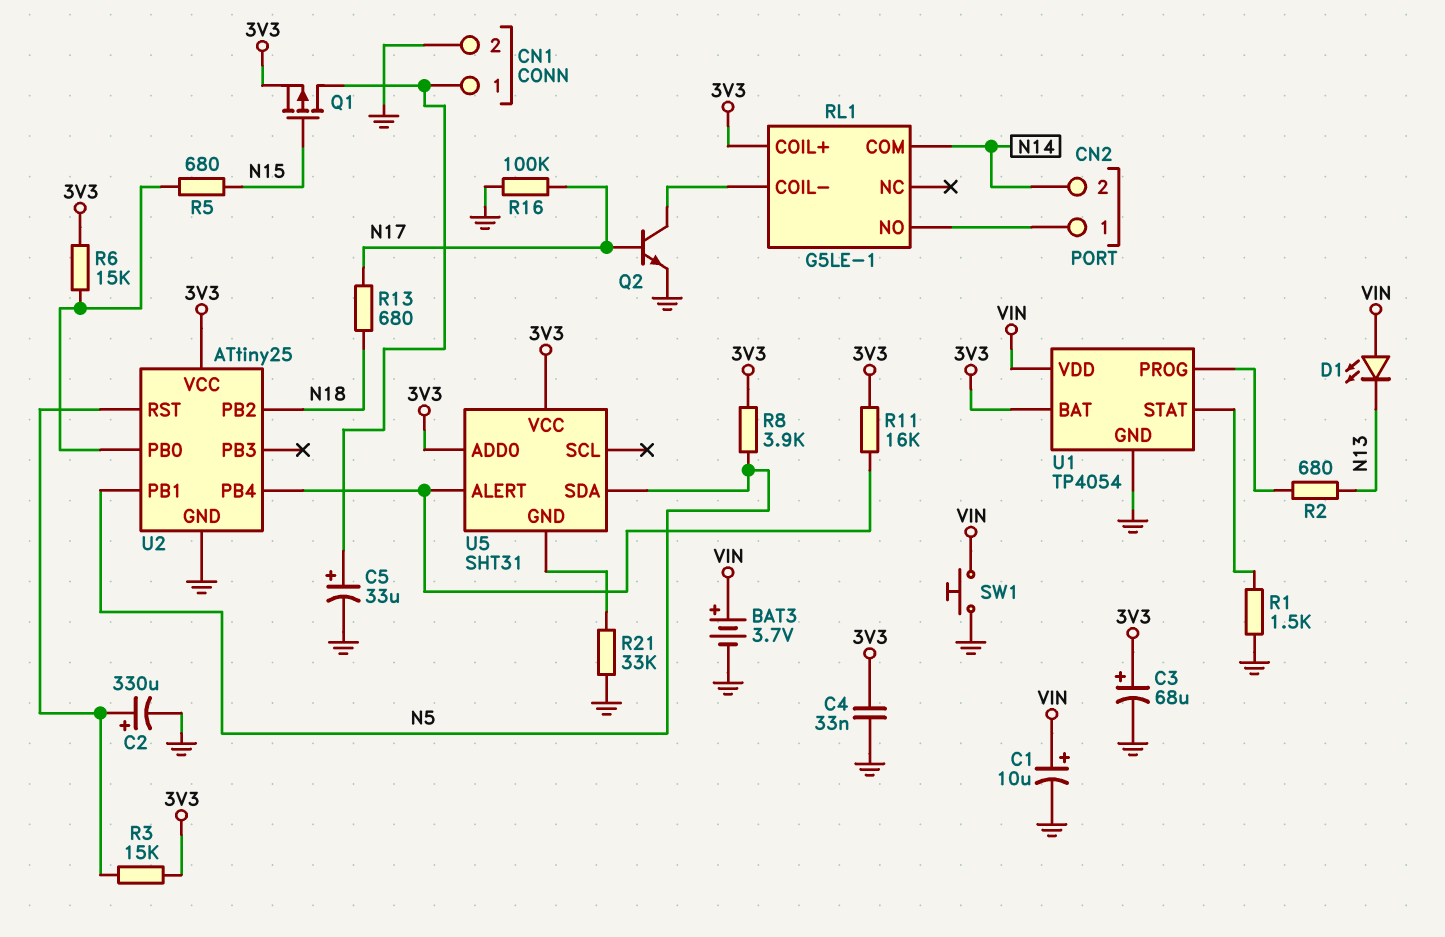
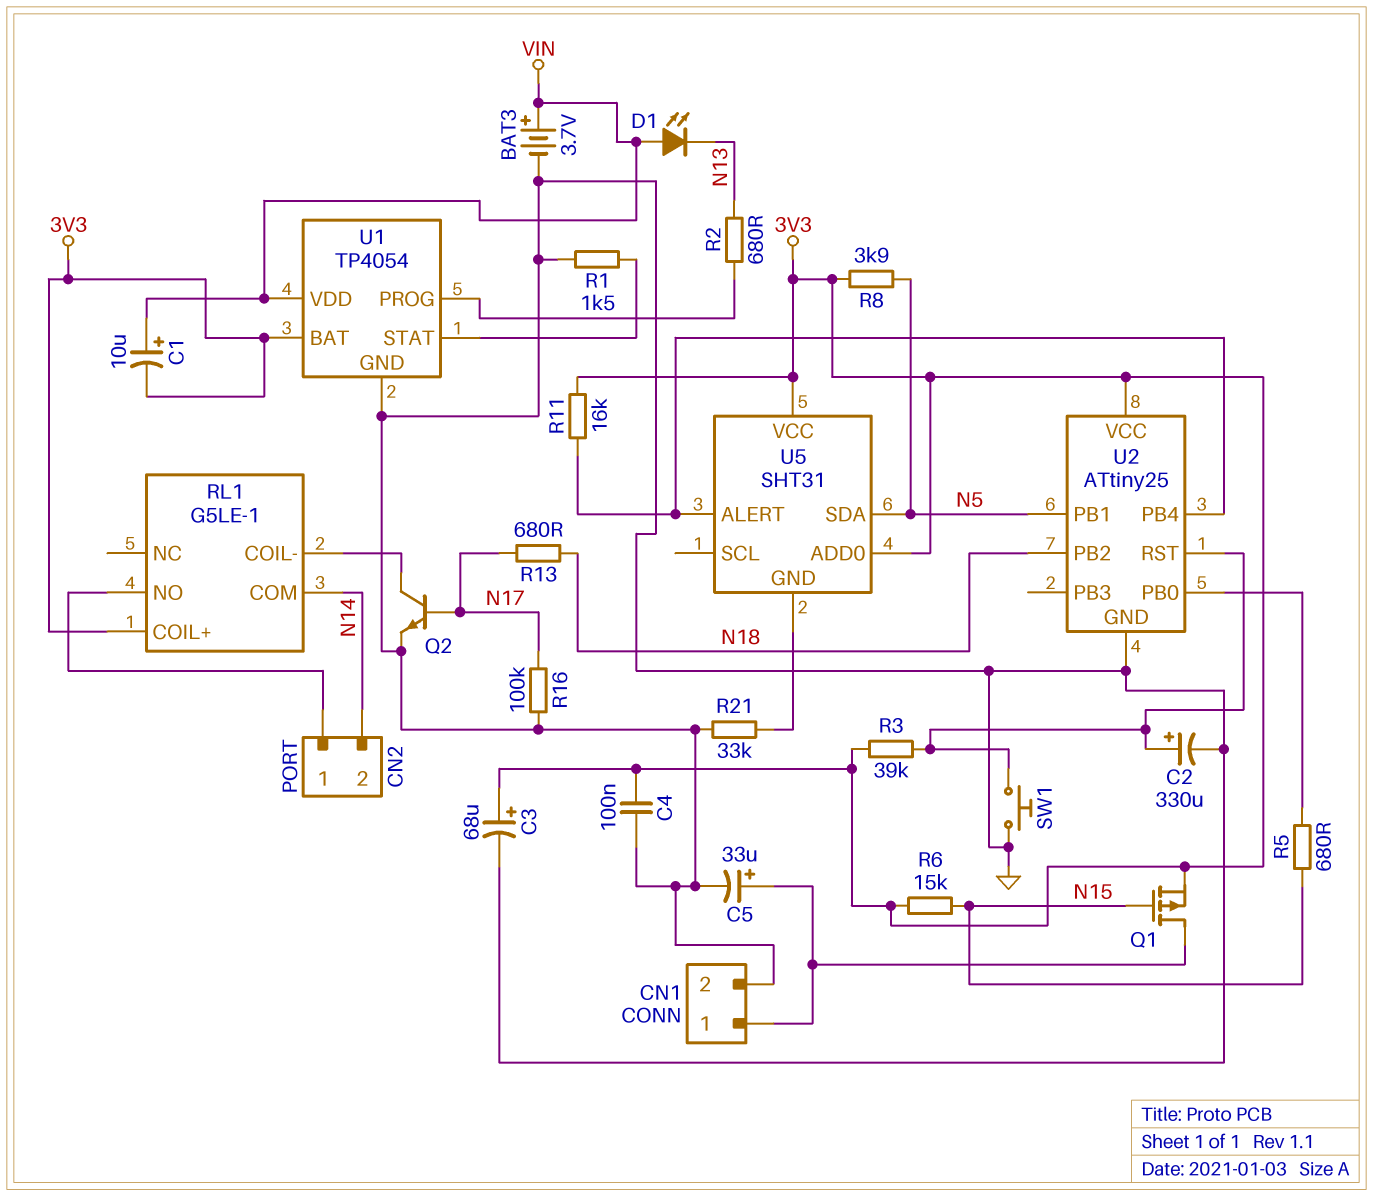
C1: 10uF (plus VIN, minus GND) -> 10uF (plus VIN, minus 3V3)
C4: 33nF (3V3, GND) -> 100nF (3V3, GND)
R3: 15k (3V3, U2/RST) -> 39k (3V3, U2/RST)
R6: 15k (3V3, U2/PB0) -> 15k (3V3, N15)
SW1: button (GND, VIN) -> button (GND, U2/RST)

